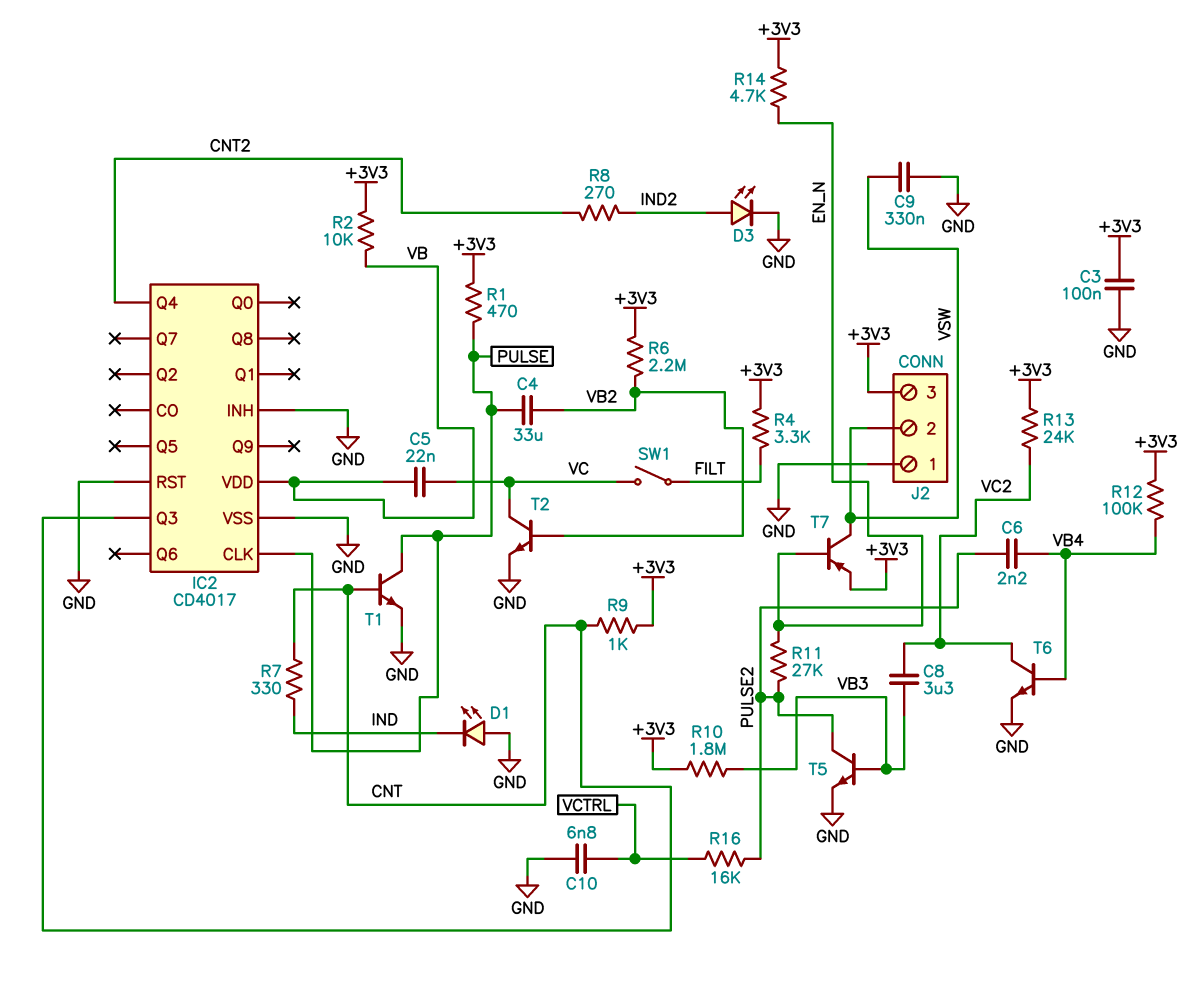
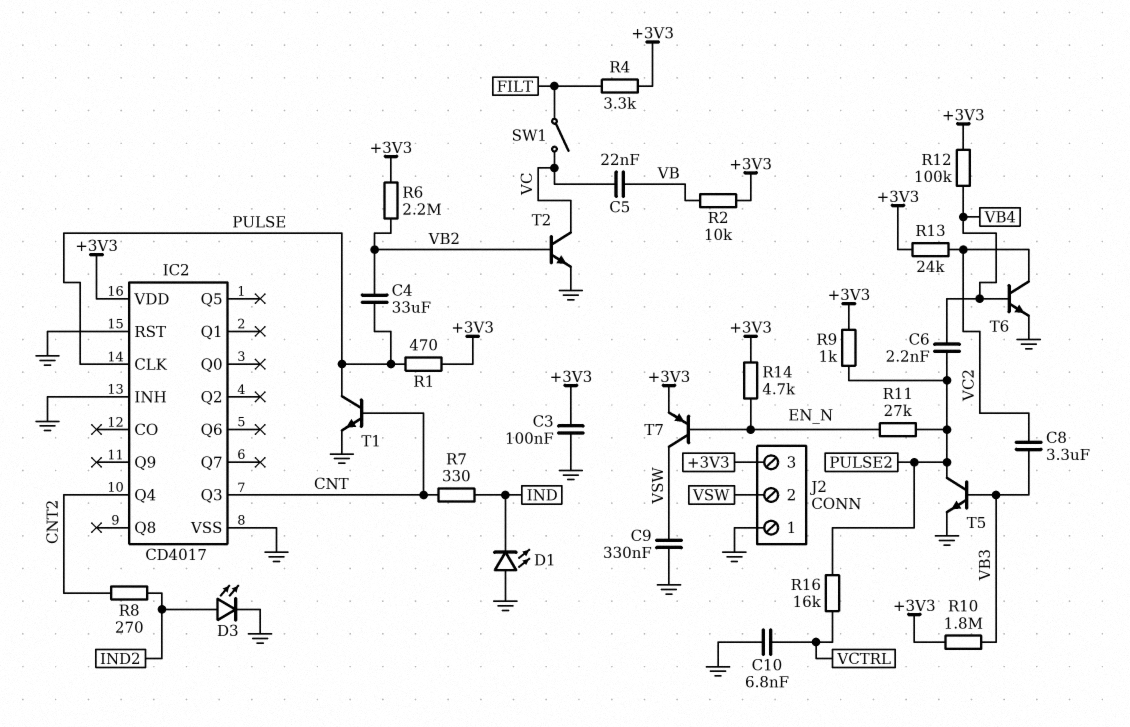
IC2 pin VDD: VB -> +3V3
R9: 1k (+3V3, CNT) -> 1k (+3V3, PULSE2)

